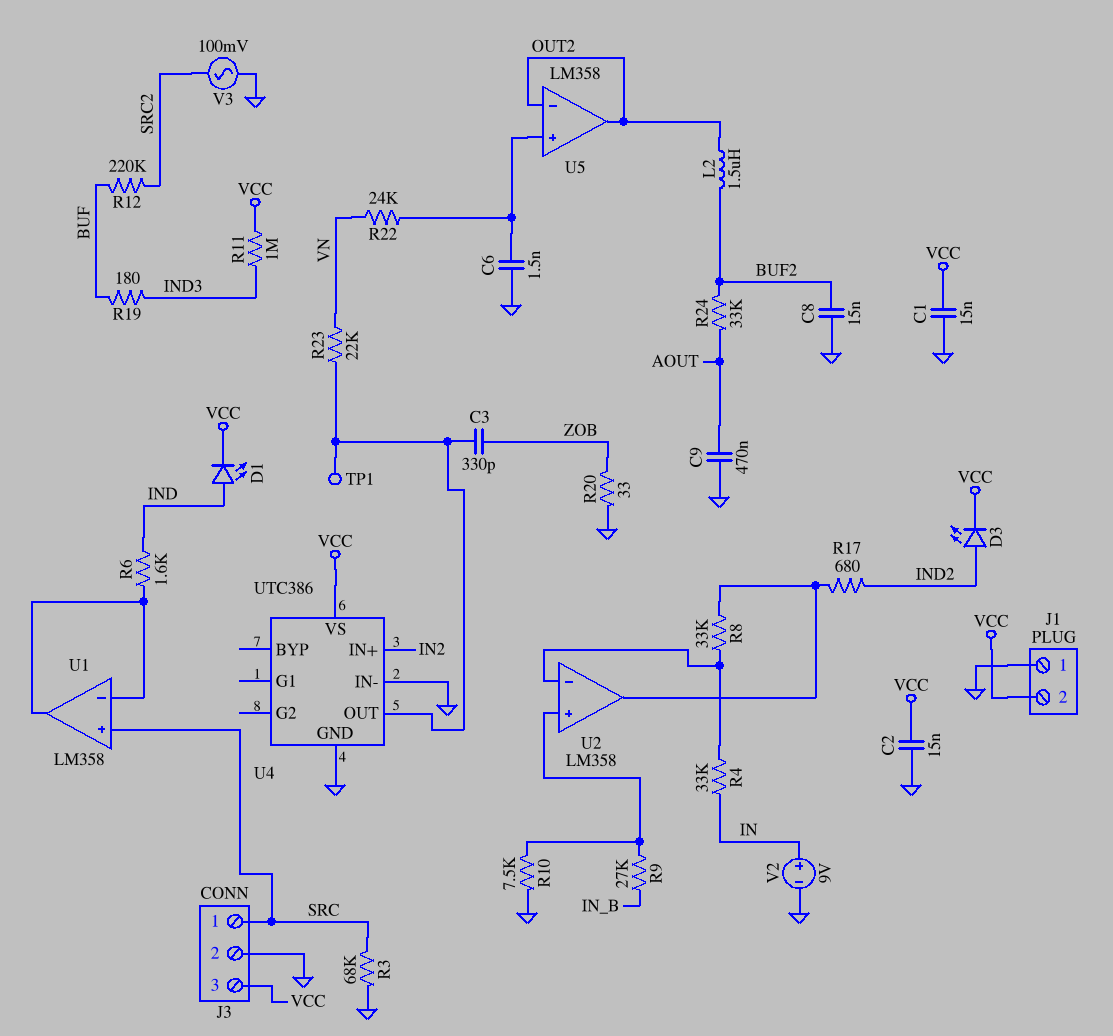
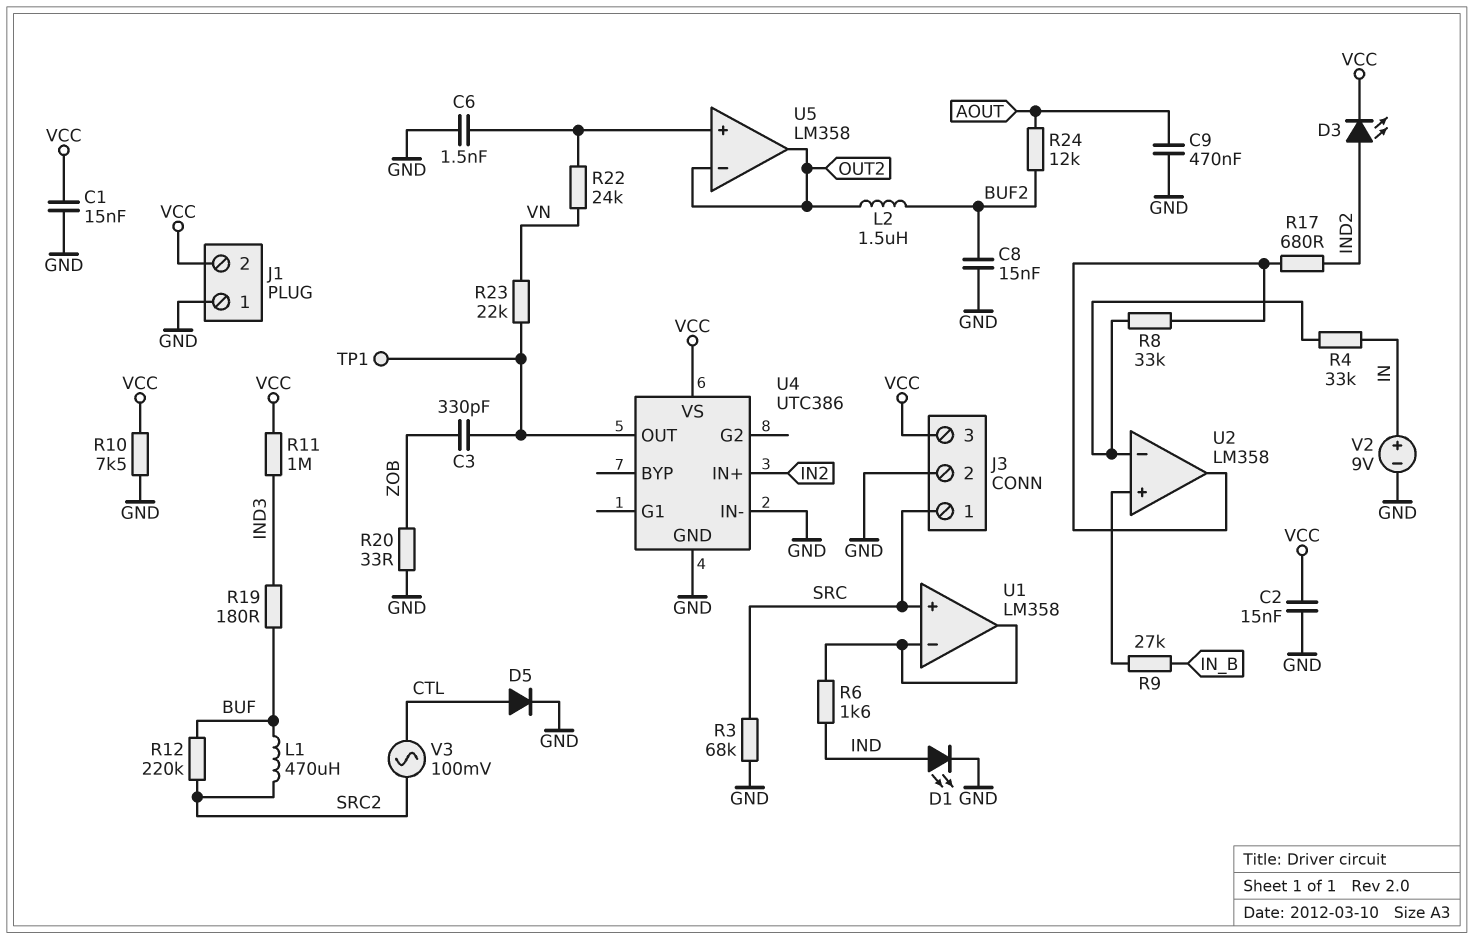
D1: LED (A IND, K VCC) -> LED (A IND, K GND)
D5: none -> diode (A CTL, K GND)
L1: none -> 470uH (BUF, SRC2)
R10: 7.5k (GND, U2/in+) -> 7.5k (GND, VCC)
R24: 33k (AOUT, BUF2) -> 12k (AOUT, BUF2)
V3: AC 100mV (GND, SRC2) -> AC 100mV (CTL, SRC2)

